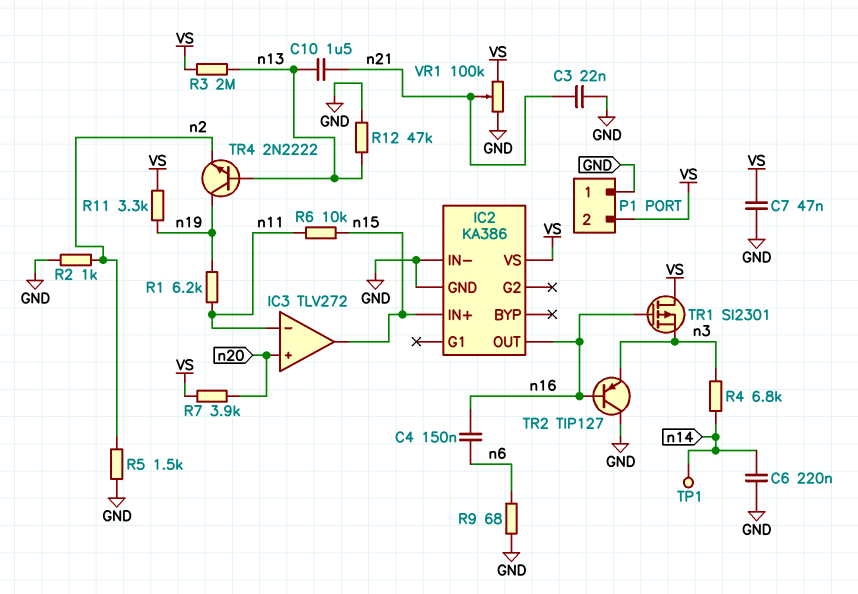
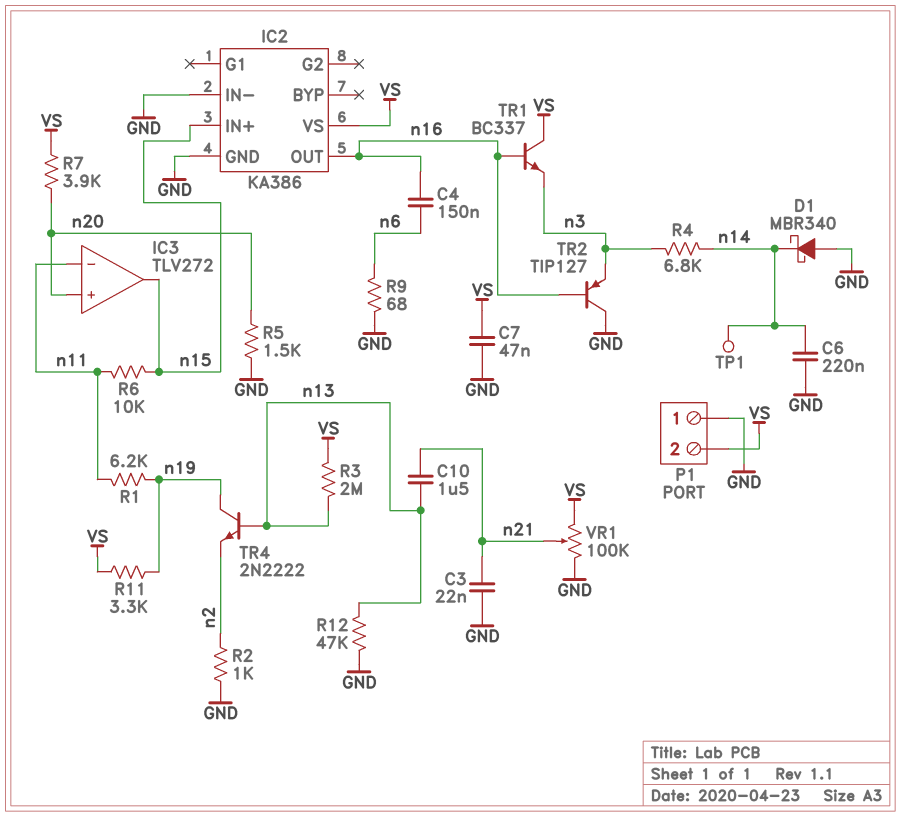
D1: none -> schottky MBR340 (A GND, K n14)
R5: 1.5k (GND, n2) -> 1.5k (GND, n20)
TR1: PMOS SI2301 (G n16, D VS, S n3) -> NPN BC337 (B n16, C VS, E n3)

